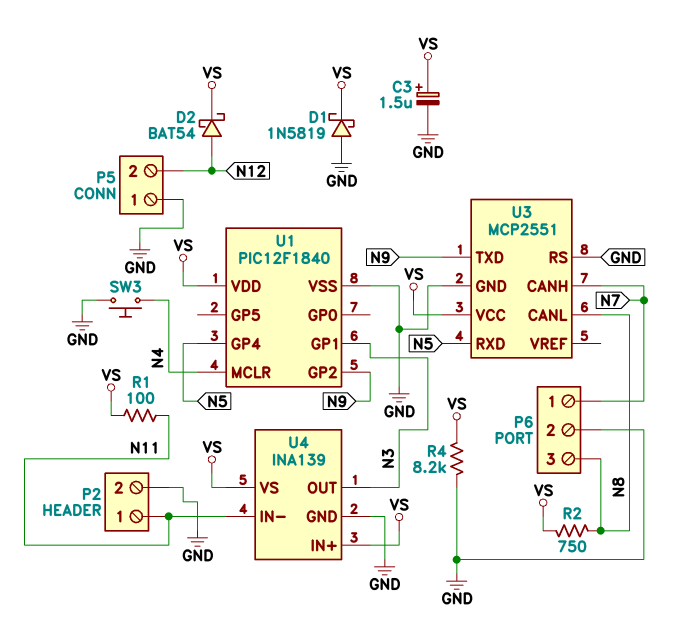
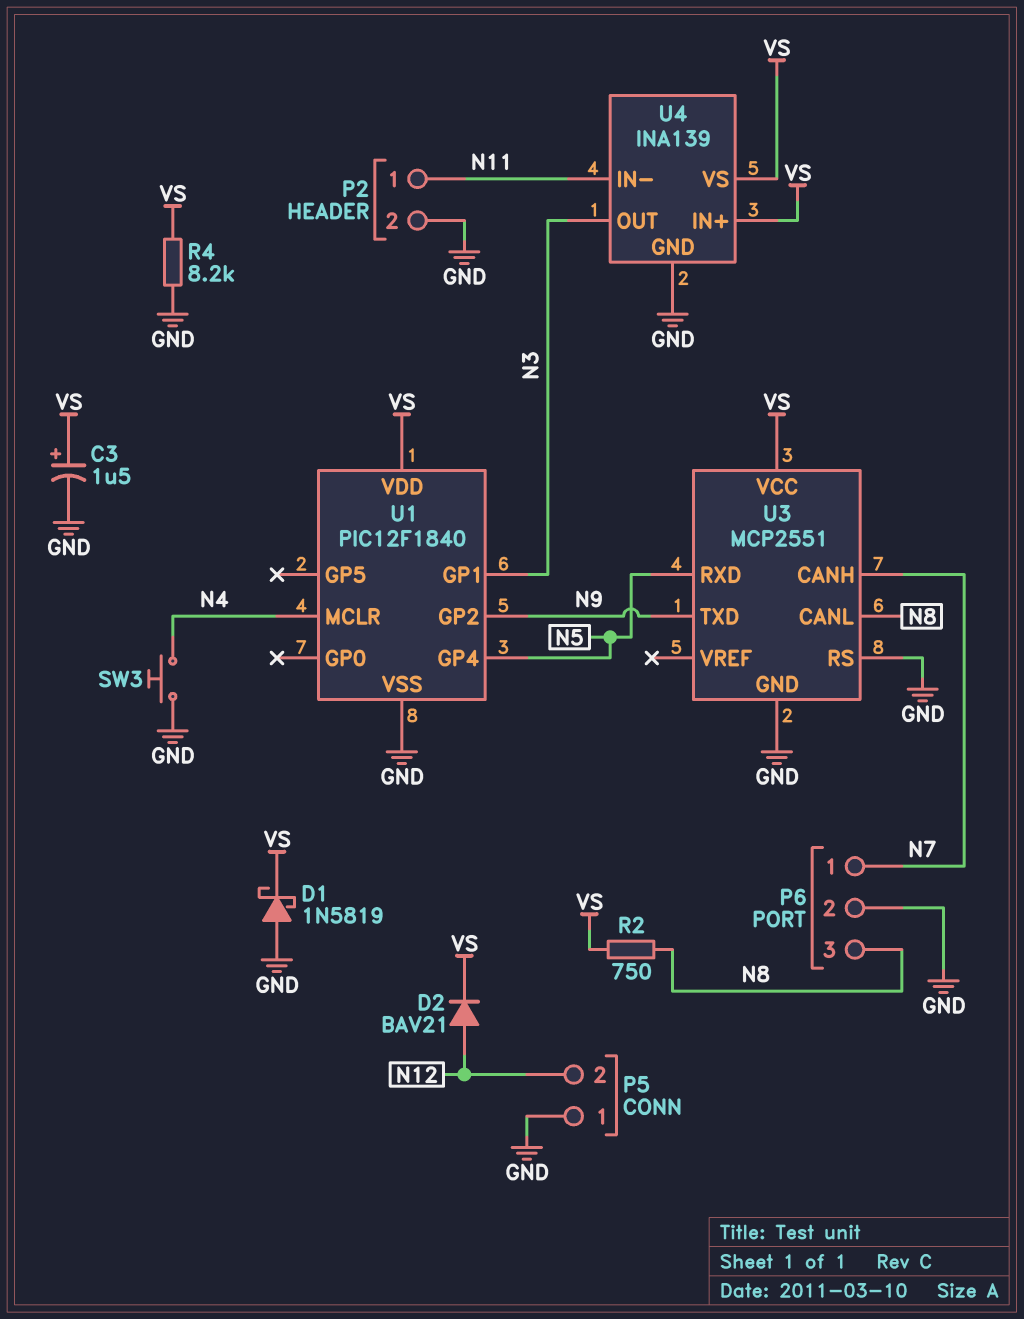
D2: schottky BAT54 (A N12, K VS) -> diode BAV21 (A N12, K VS)
R1: 100 (N11, VS) -> none

